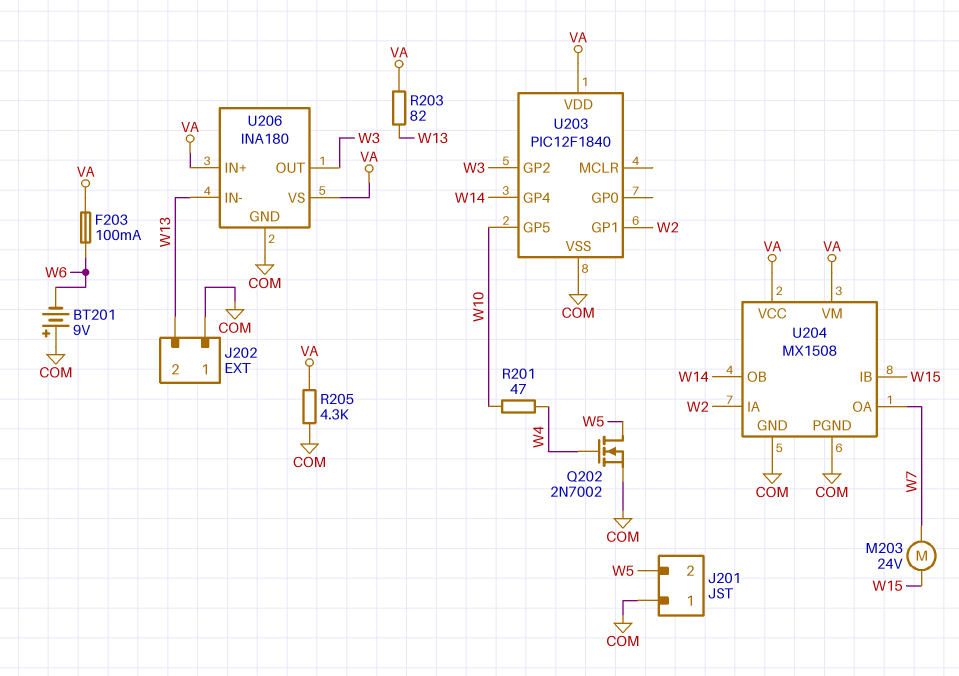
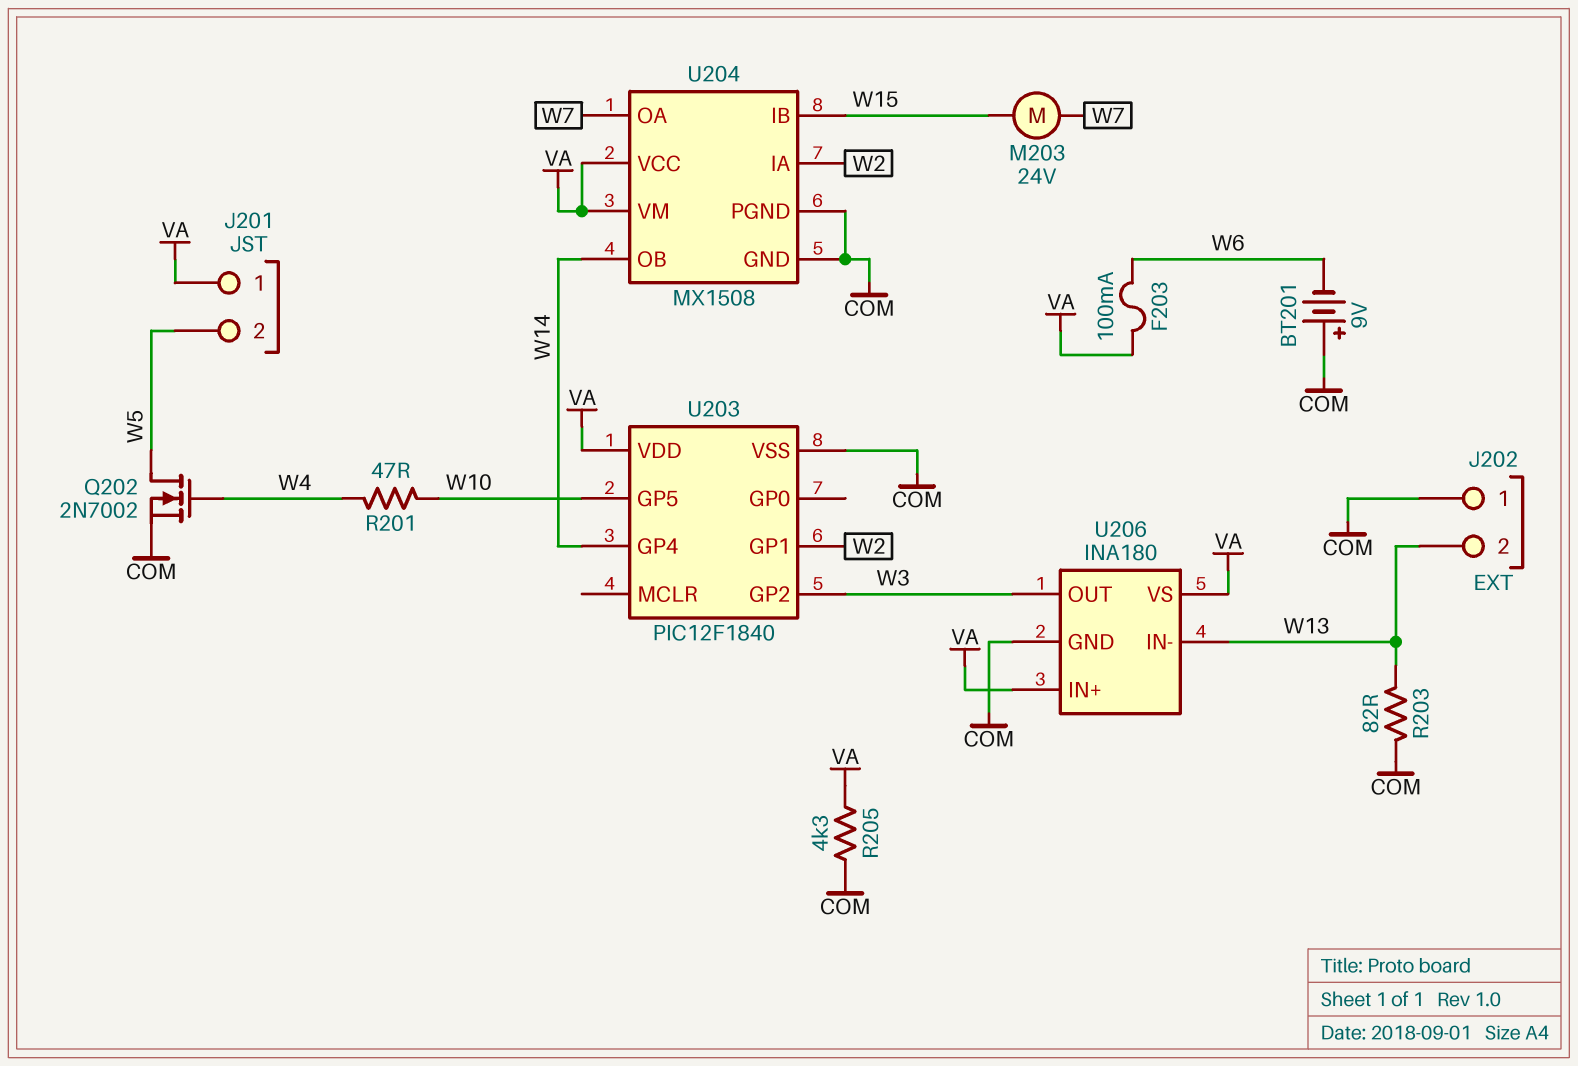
J201 pin 1: COM -> VA
R203: 82 (VA, W13) -> 82 (COM, W13)

